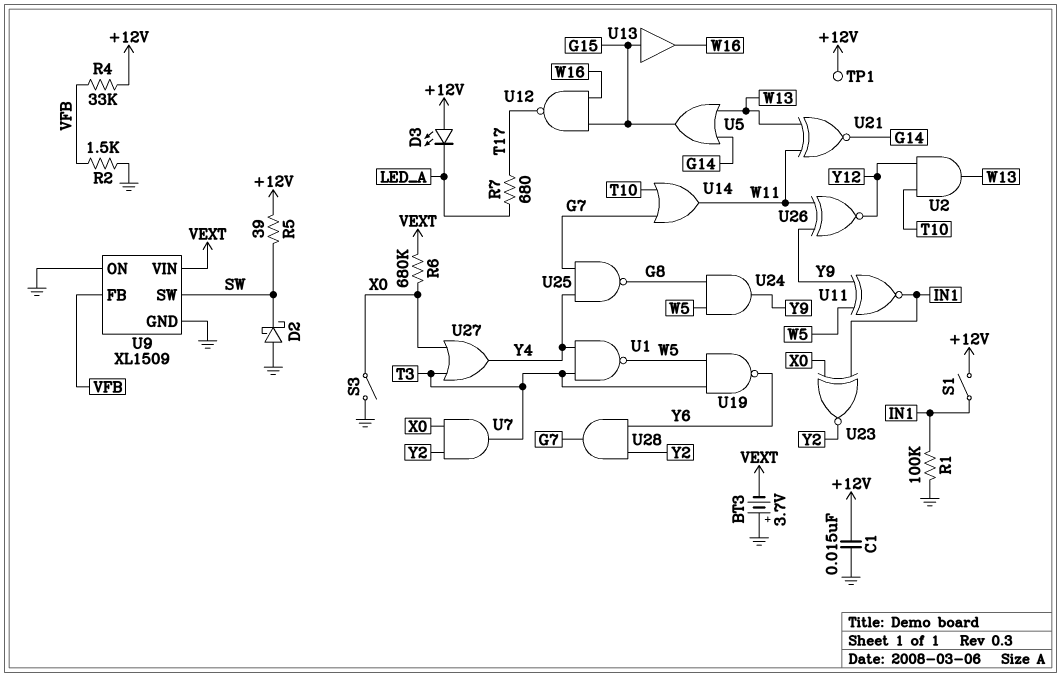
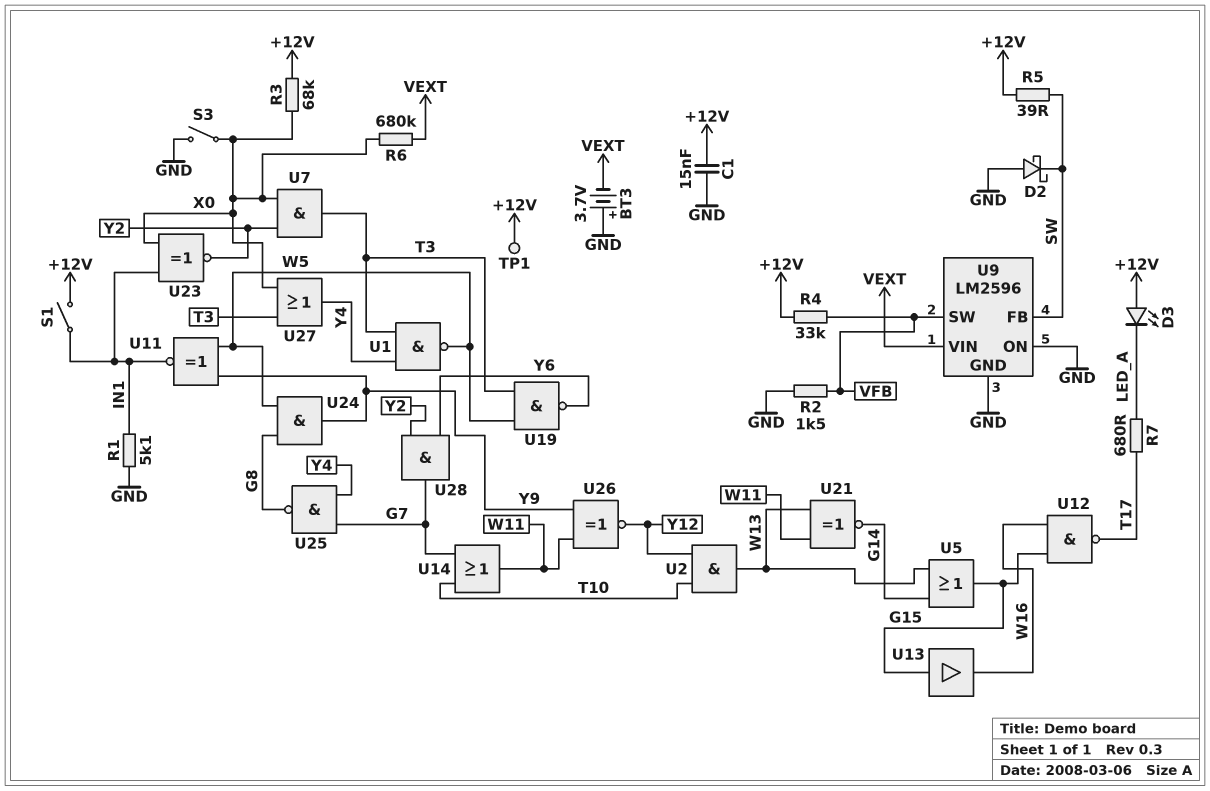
R1: 100k (GND, IN1) -> 5.1k (GND, IN1)
R3: none -> 68k (+12V, X0)
U9: XL1509 -> LM2596
U9 pin FB: VFB -> SW
U9 pin SW: SW -> VFB

